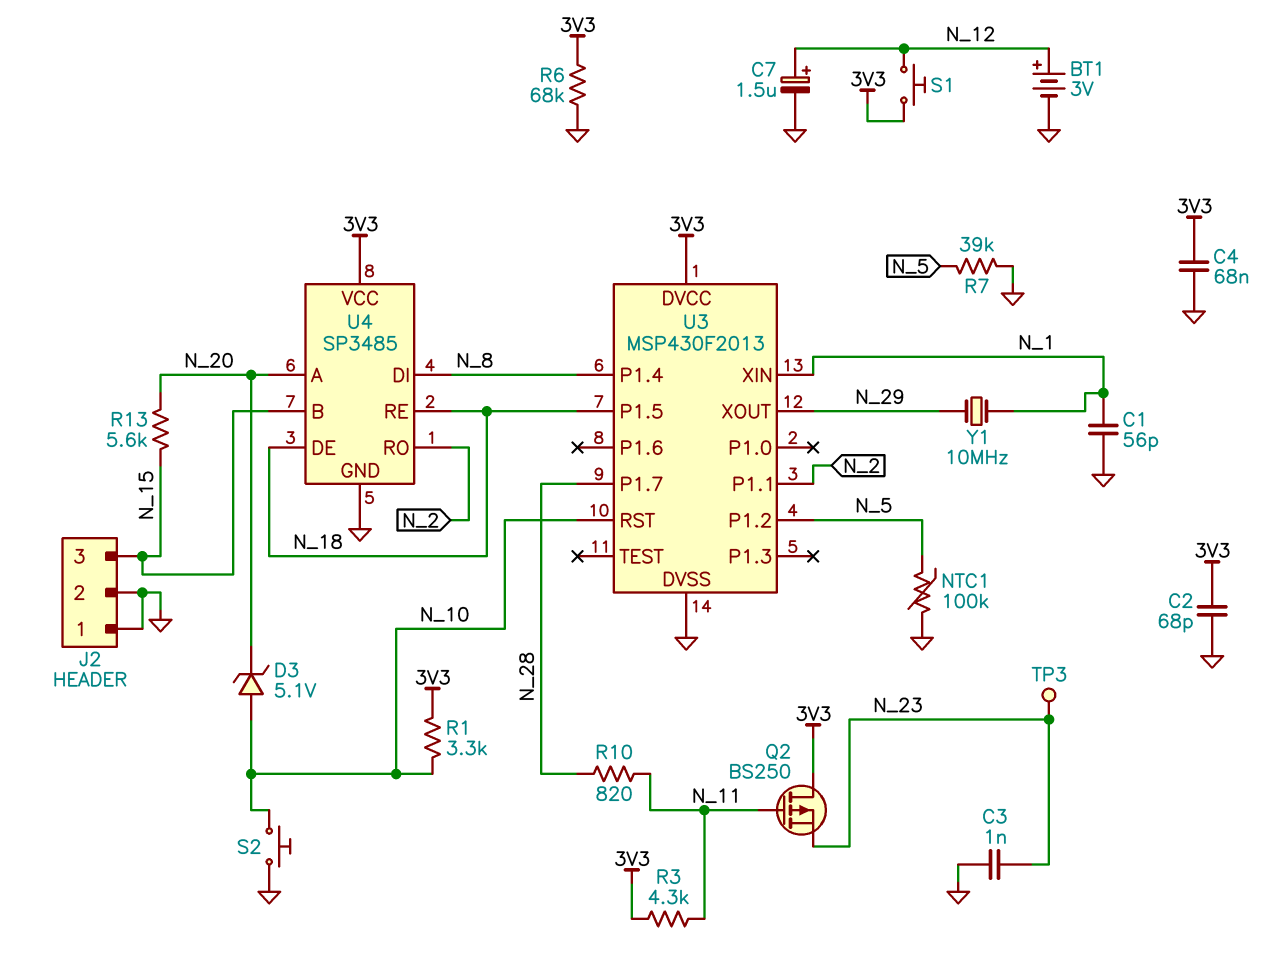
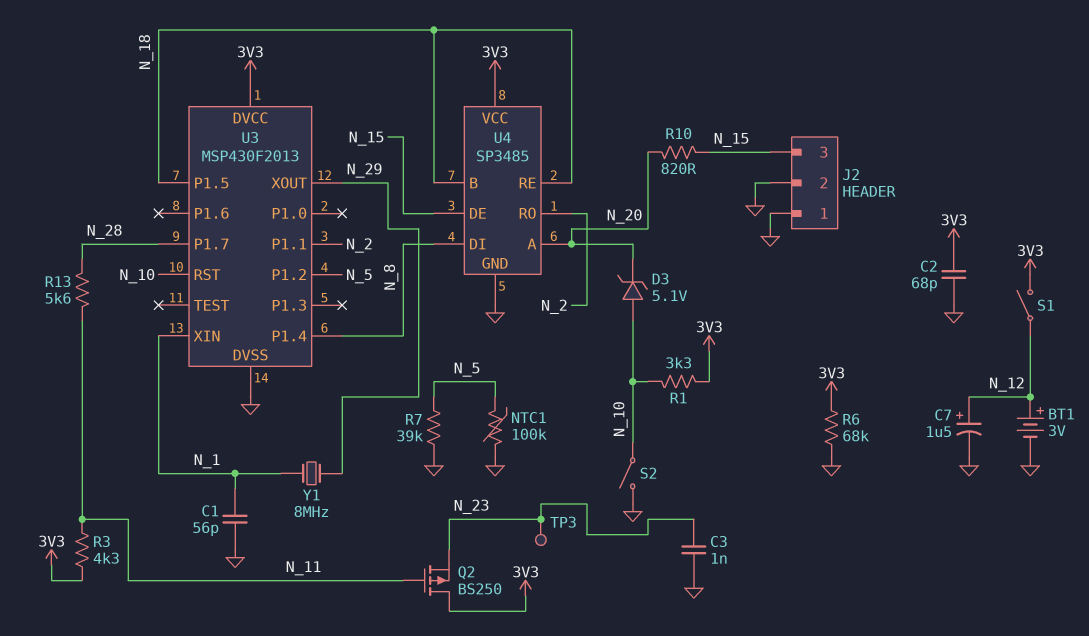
C4: 68nF (3V3, GND) -> none
R10: 820 (N_11, N_28) -> 820 (N_15, N_20)
R13: 5.6k (N_15, N_20) -> 5.6k (N_11, N_28)
S1: button (3V3, N_12) -> switch (3V3, N_12)
S2: button (GND, N_10) -> switch (GND, N_10)
U4 pin B: N_15 -> N_18
U4 pin DE: N_18 -> N_15
Y1: 10MHz (N_1, N_29) -> 8MHz (N_1, N_29)

